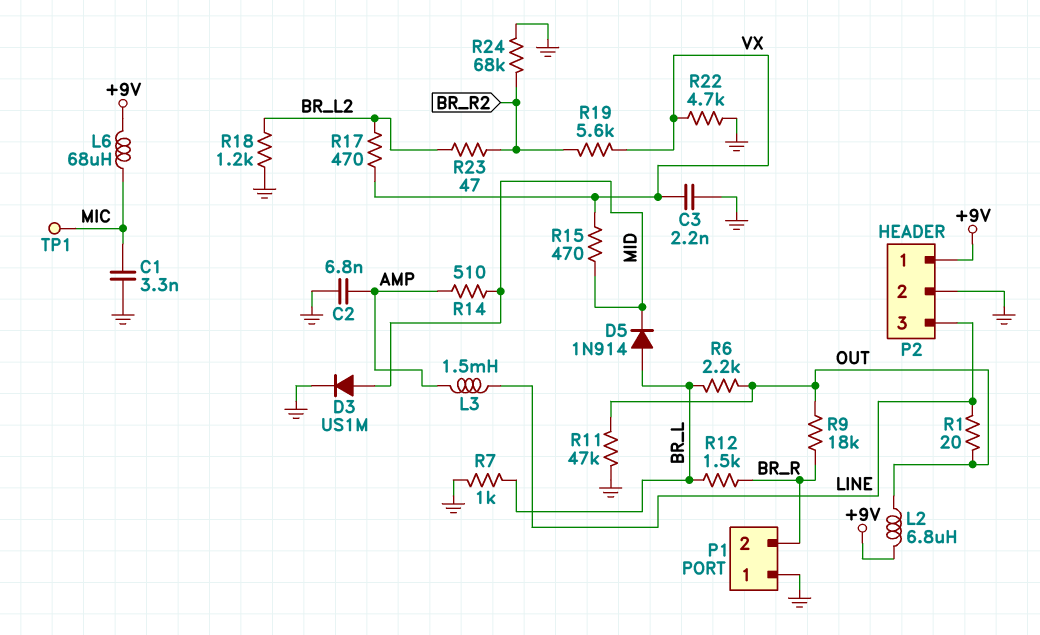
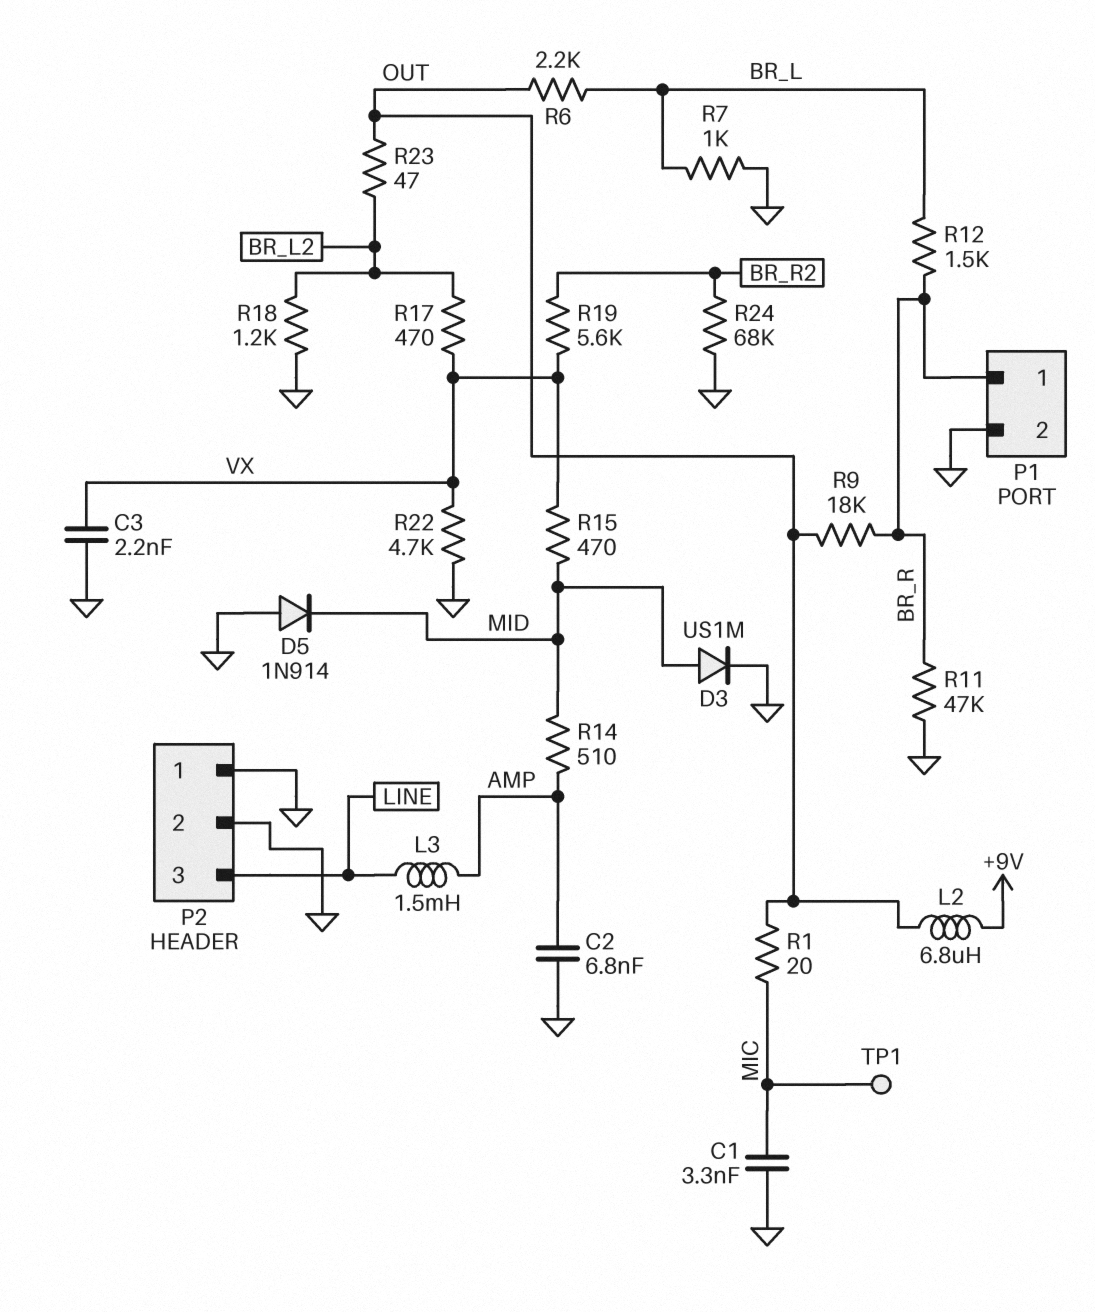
D5: diode 1N914 (A BR_L, K MID) -> diode 1N914 (A GND, K MID)
L6: 68uH (+9V, MIC) -> none
P1 pin 1: GND -> BR_R
P1 pin 2: BR_R -> GND
P2 pin 1: +9V -> GND
R1: 20 (LINE, OUT) -> 20 (MIC, OUT)
R11: 47k (GND, OUT) -> 47k (BR_R, GND)
R23: 47 (BR_L2, BR_R2) -> 47 (BR_L2, OUT)

